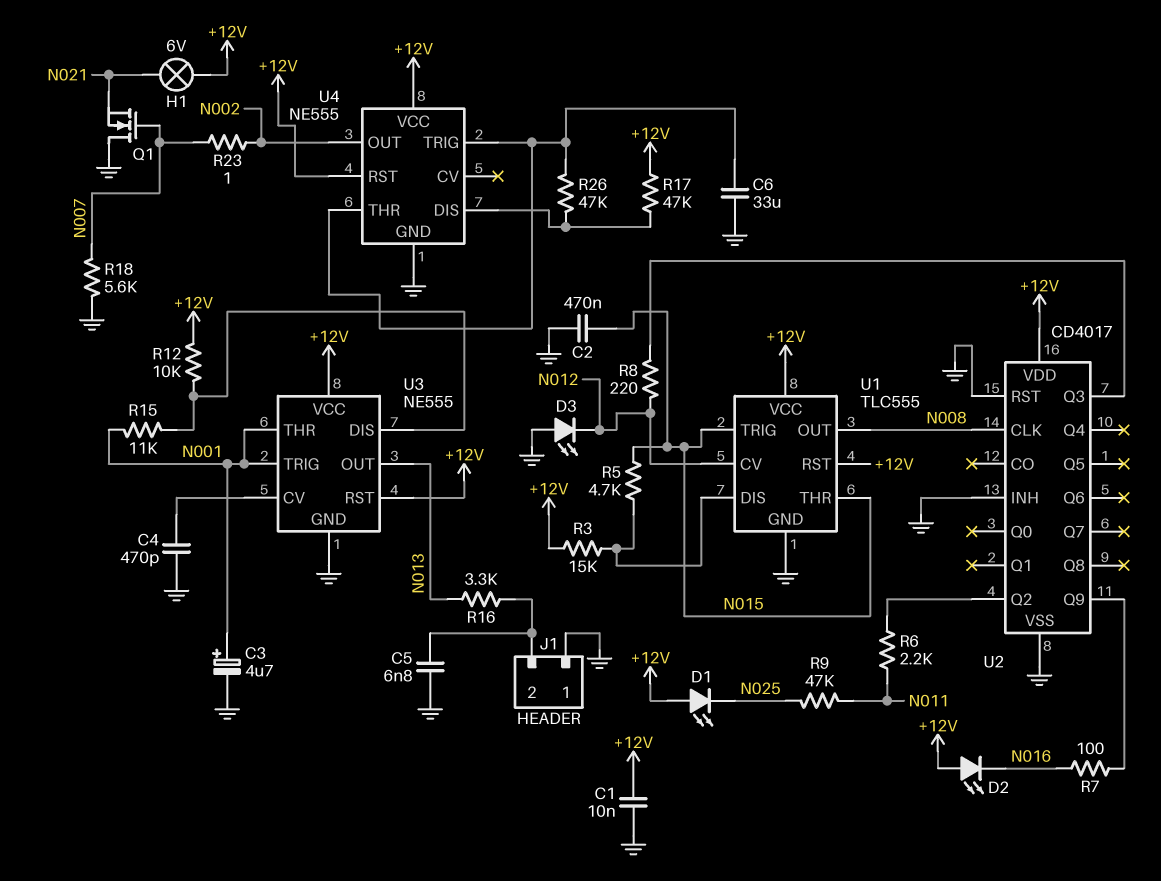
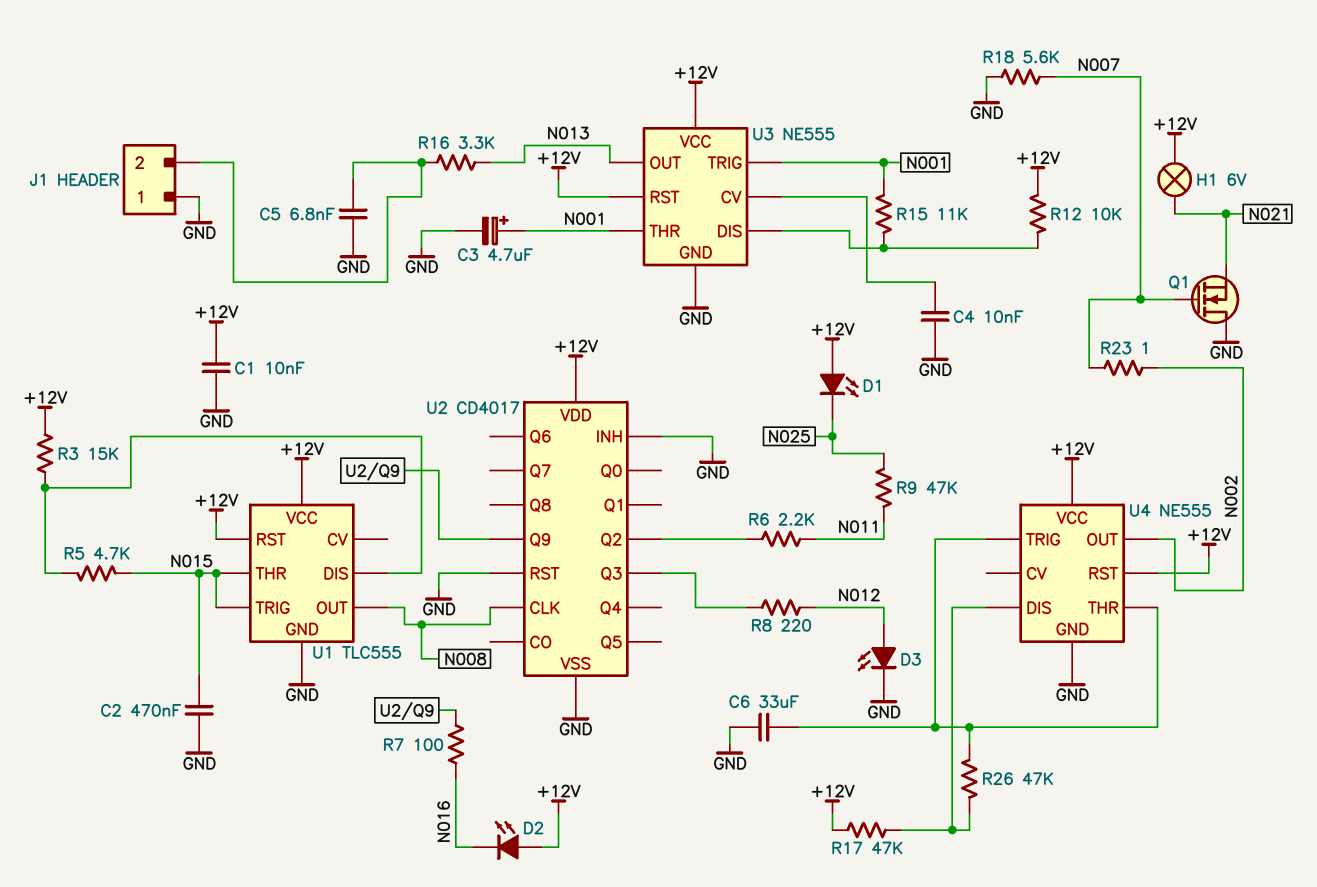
C4: 470pF (GND, U3/CV) -> 10nF (GND, U3/CV)
D3: LED (A GND, K N012) -> LED (A N012, K GND)
U1 pin CV: N012 -> none

